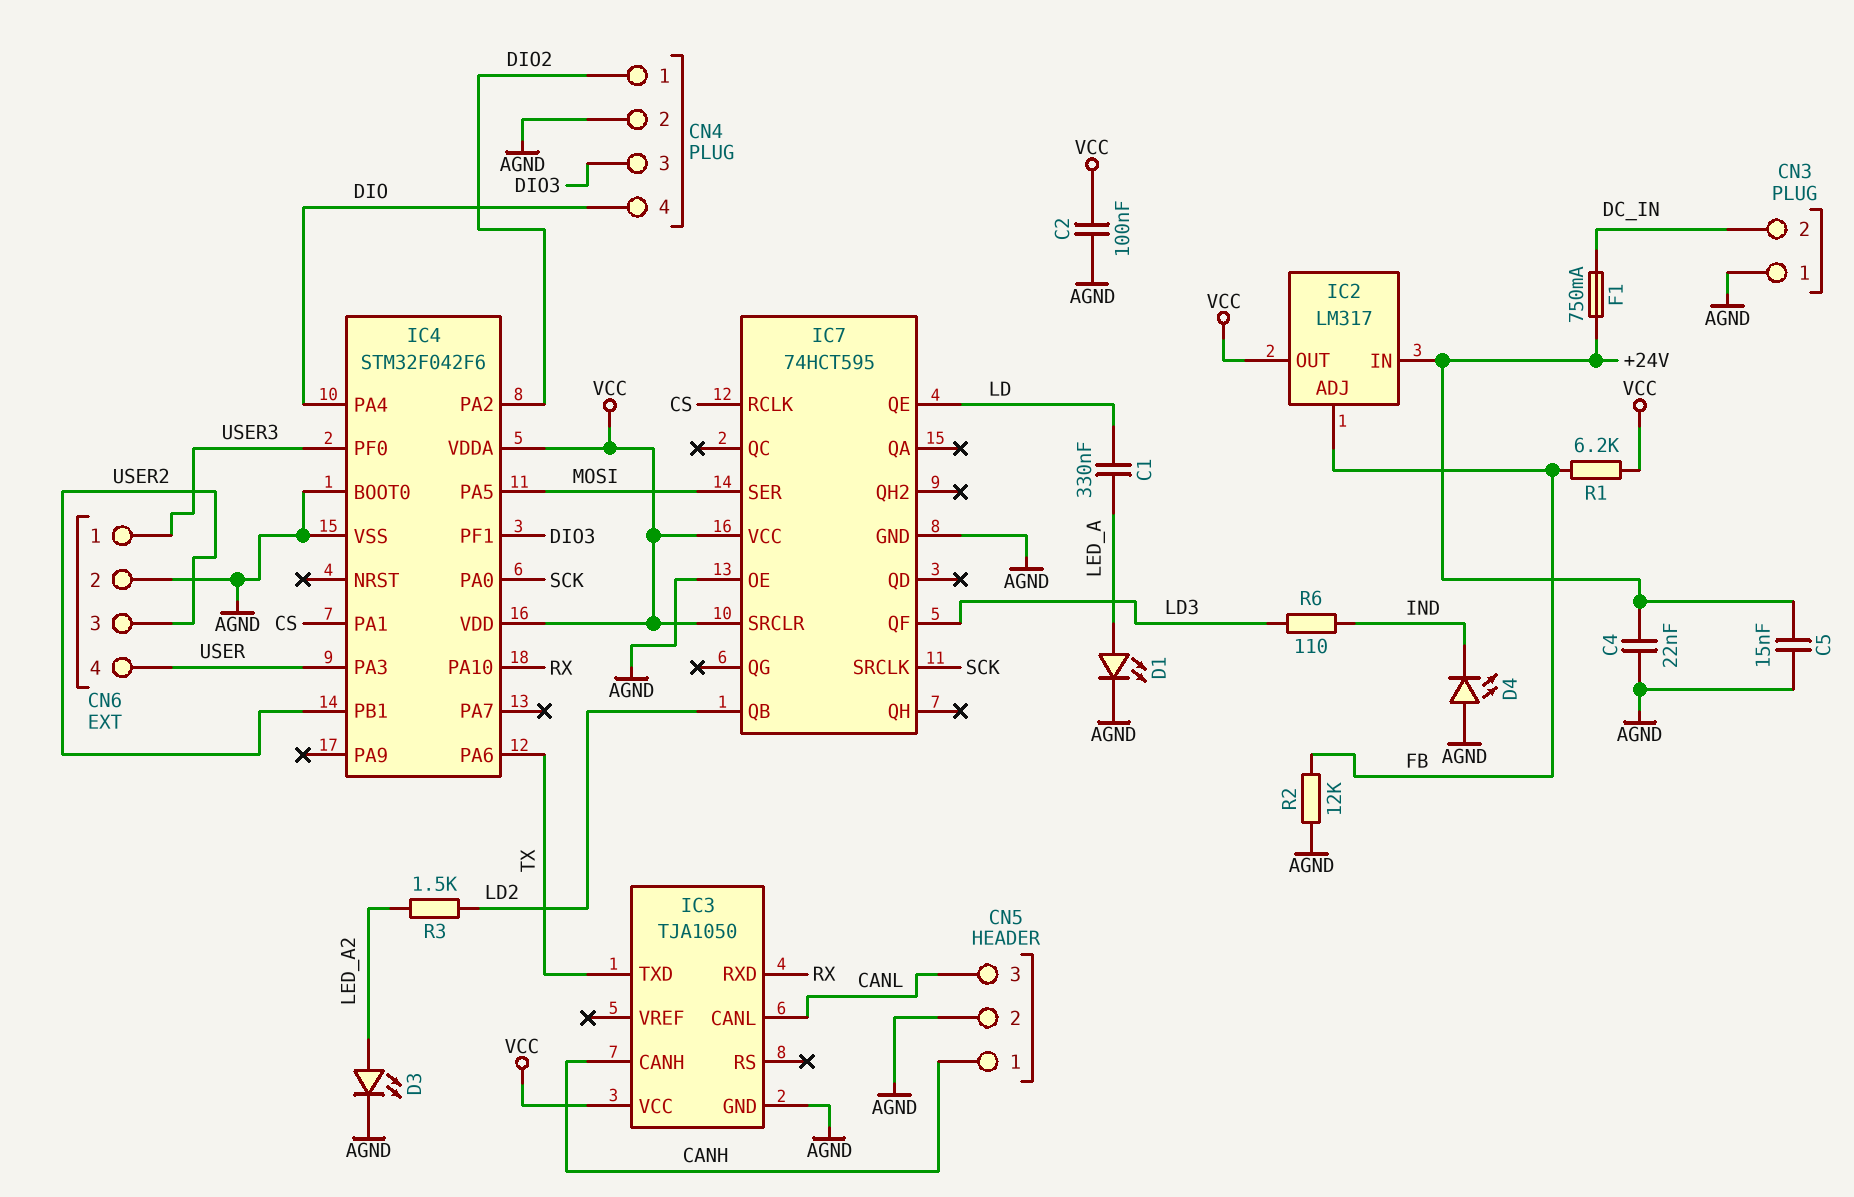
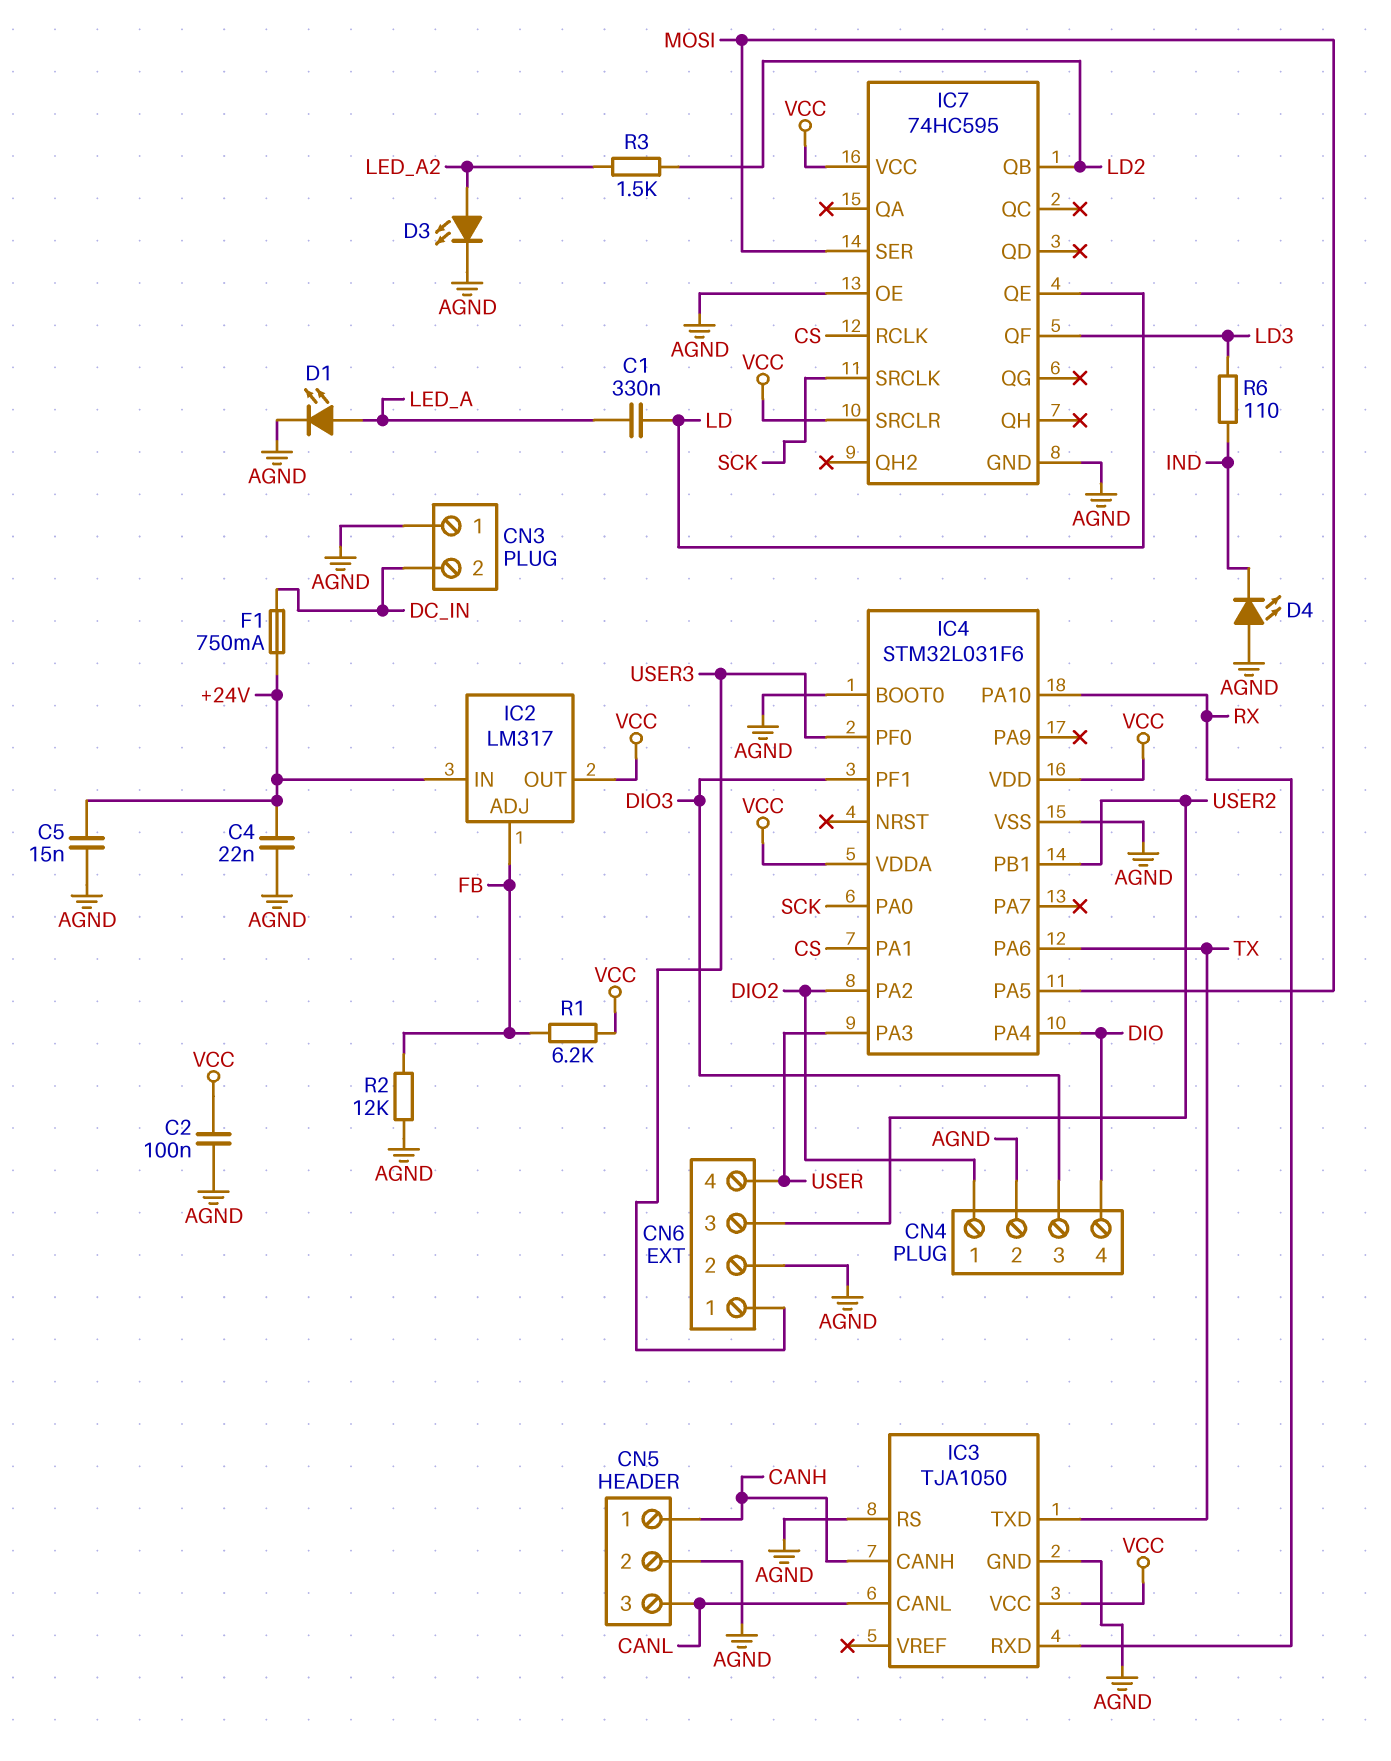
IC3 pin RS: none -> AGND
IC4: STM32F042F6 -> STM32L031F6
IC7: 74HCT595 -> 74HC595

